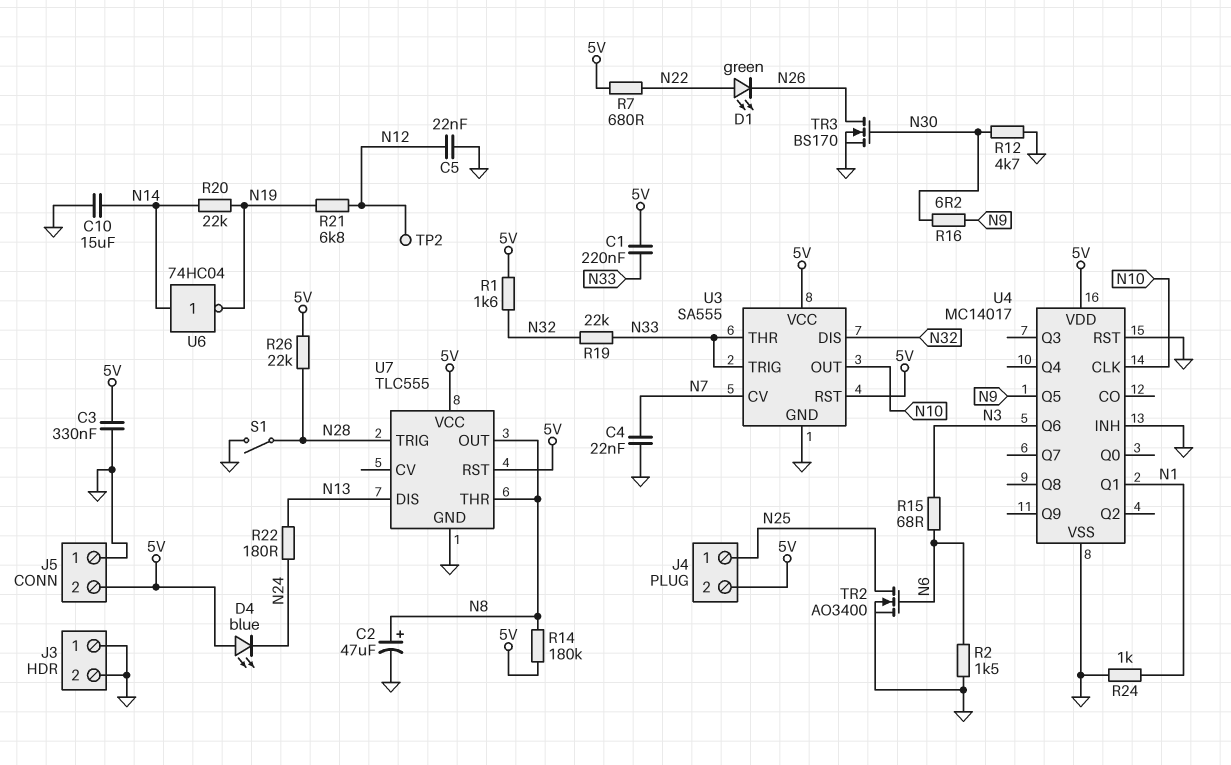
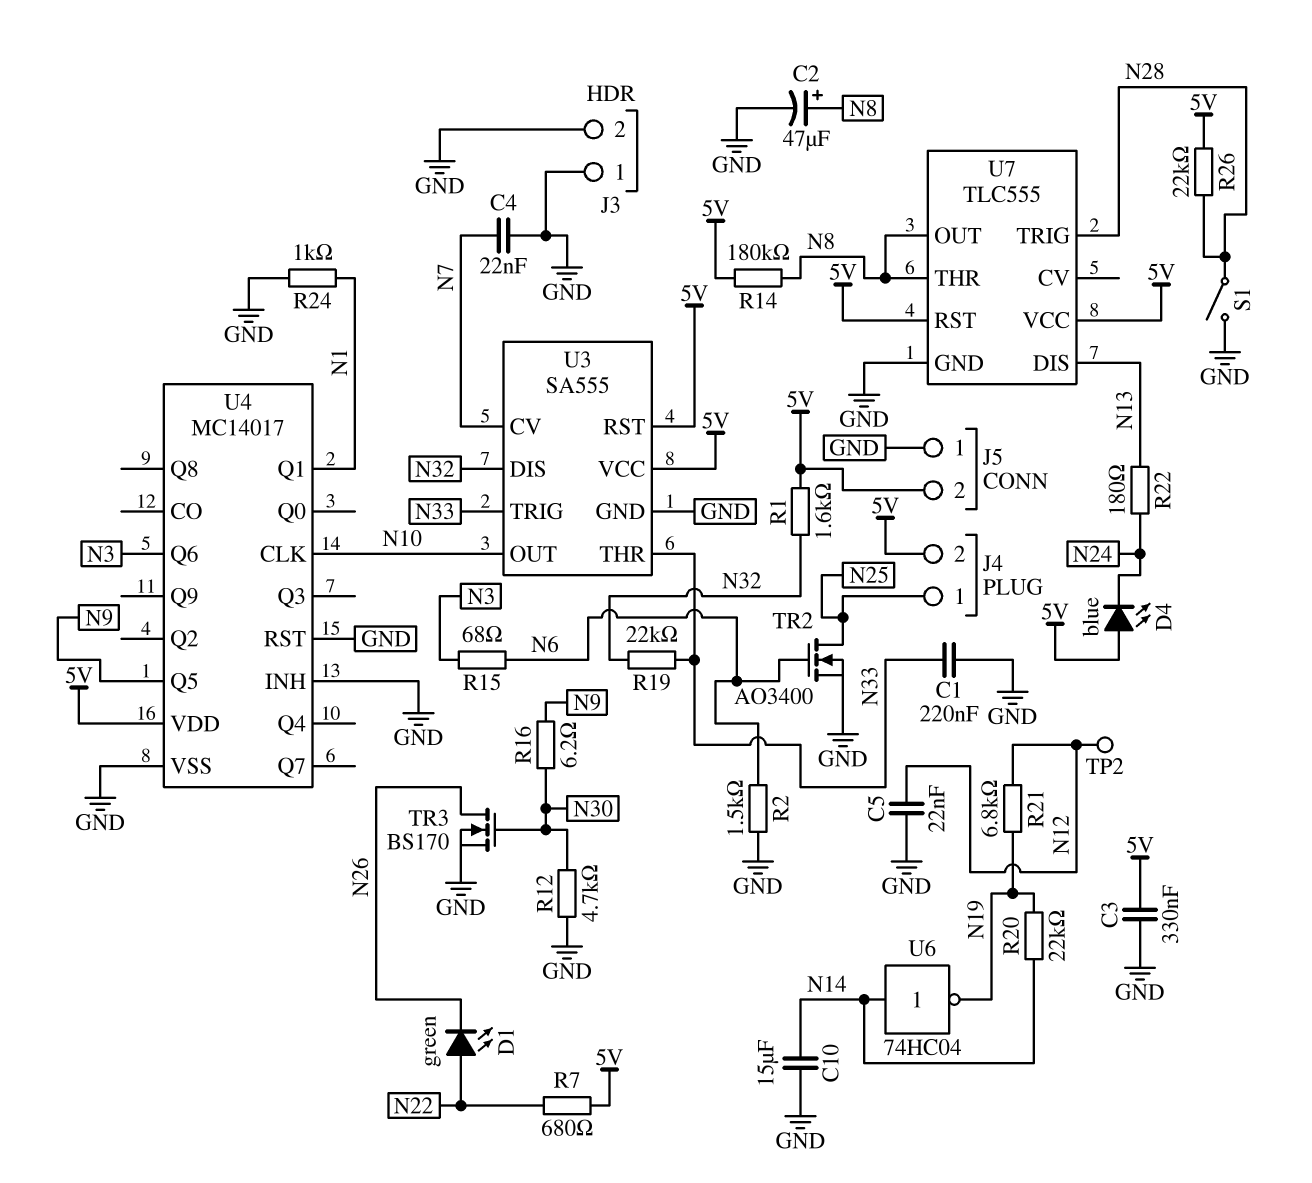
C1: 220nF (5V, N33) -> 220nF (GND, N33)

